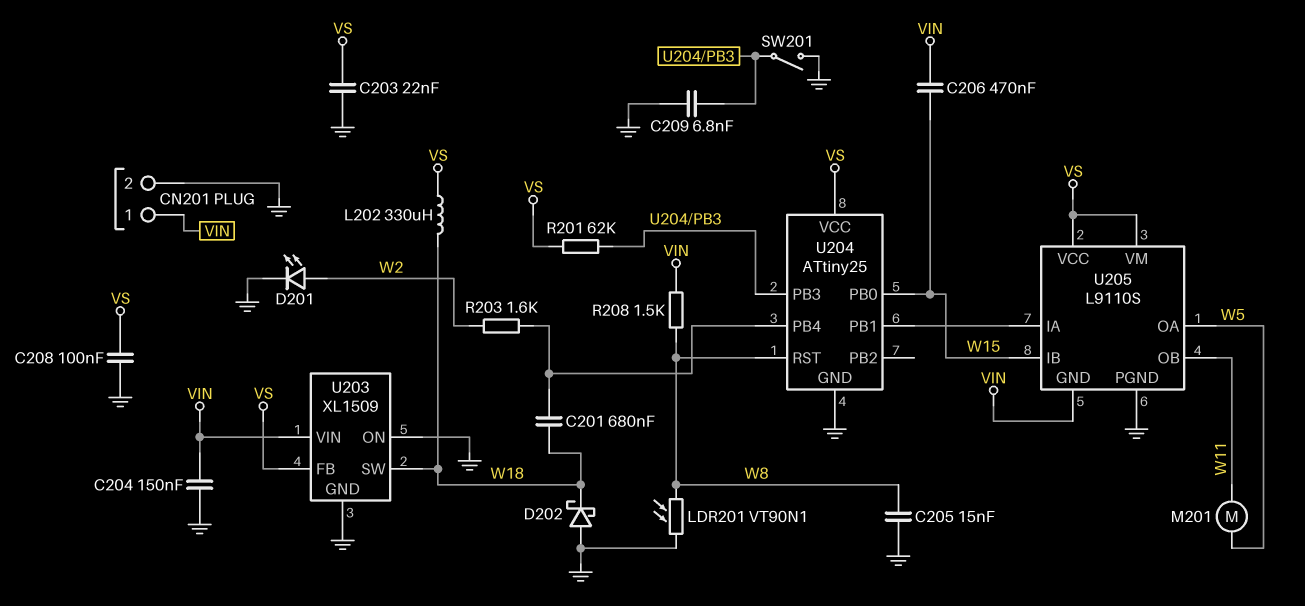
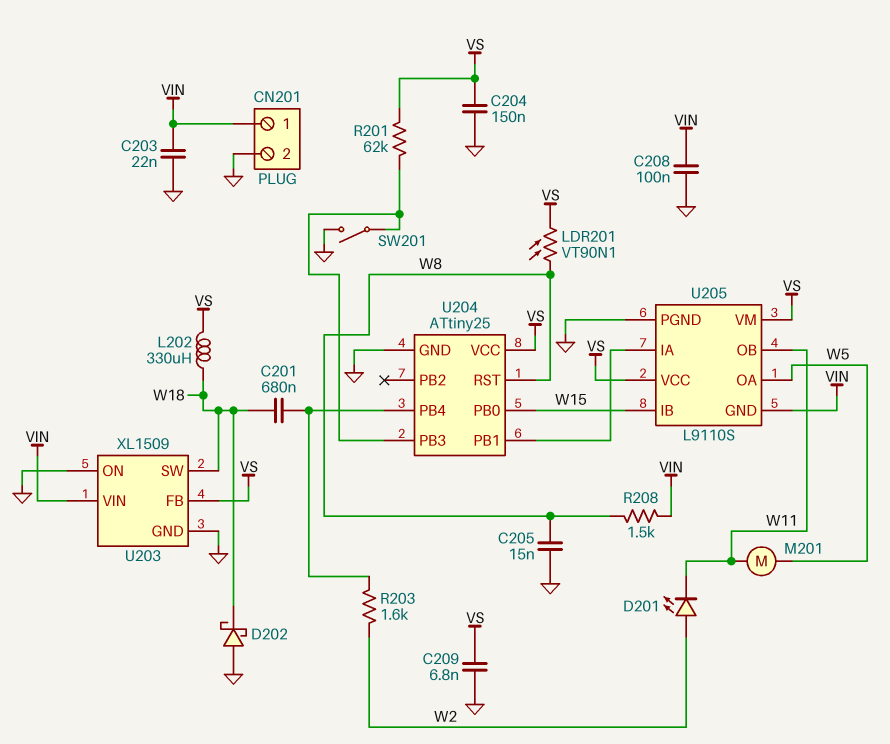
C203: 22nF (GND, VS) -> 22nF (GND, VIN)
C204: 150nF (GND, VIN) -> 150nF (GND, VS)
C206: 470nF (VIN, W15) -> none
C208: 100nF (GND, VS) -> 100nF (GND, VIN)
C209: 6.8nF (GND, U204/PB3) -> 6.8nF (GND, VS)
D201: LED (A W2, K GND) -> LED (A W2, K W11)
LDR201: VT90N1 (GND, W8) -> VT90N1 (VS, W8)

